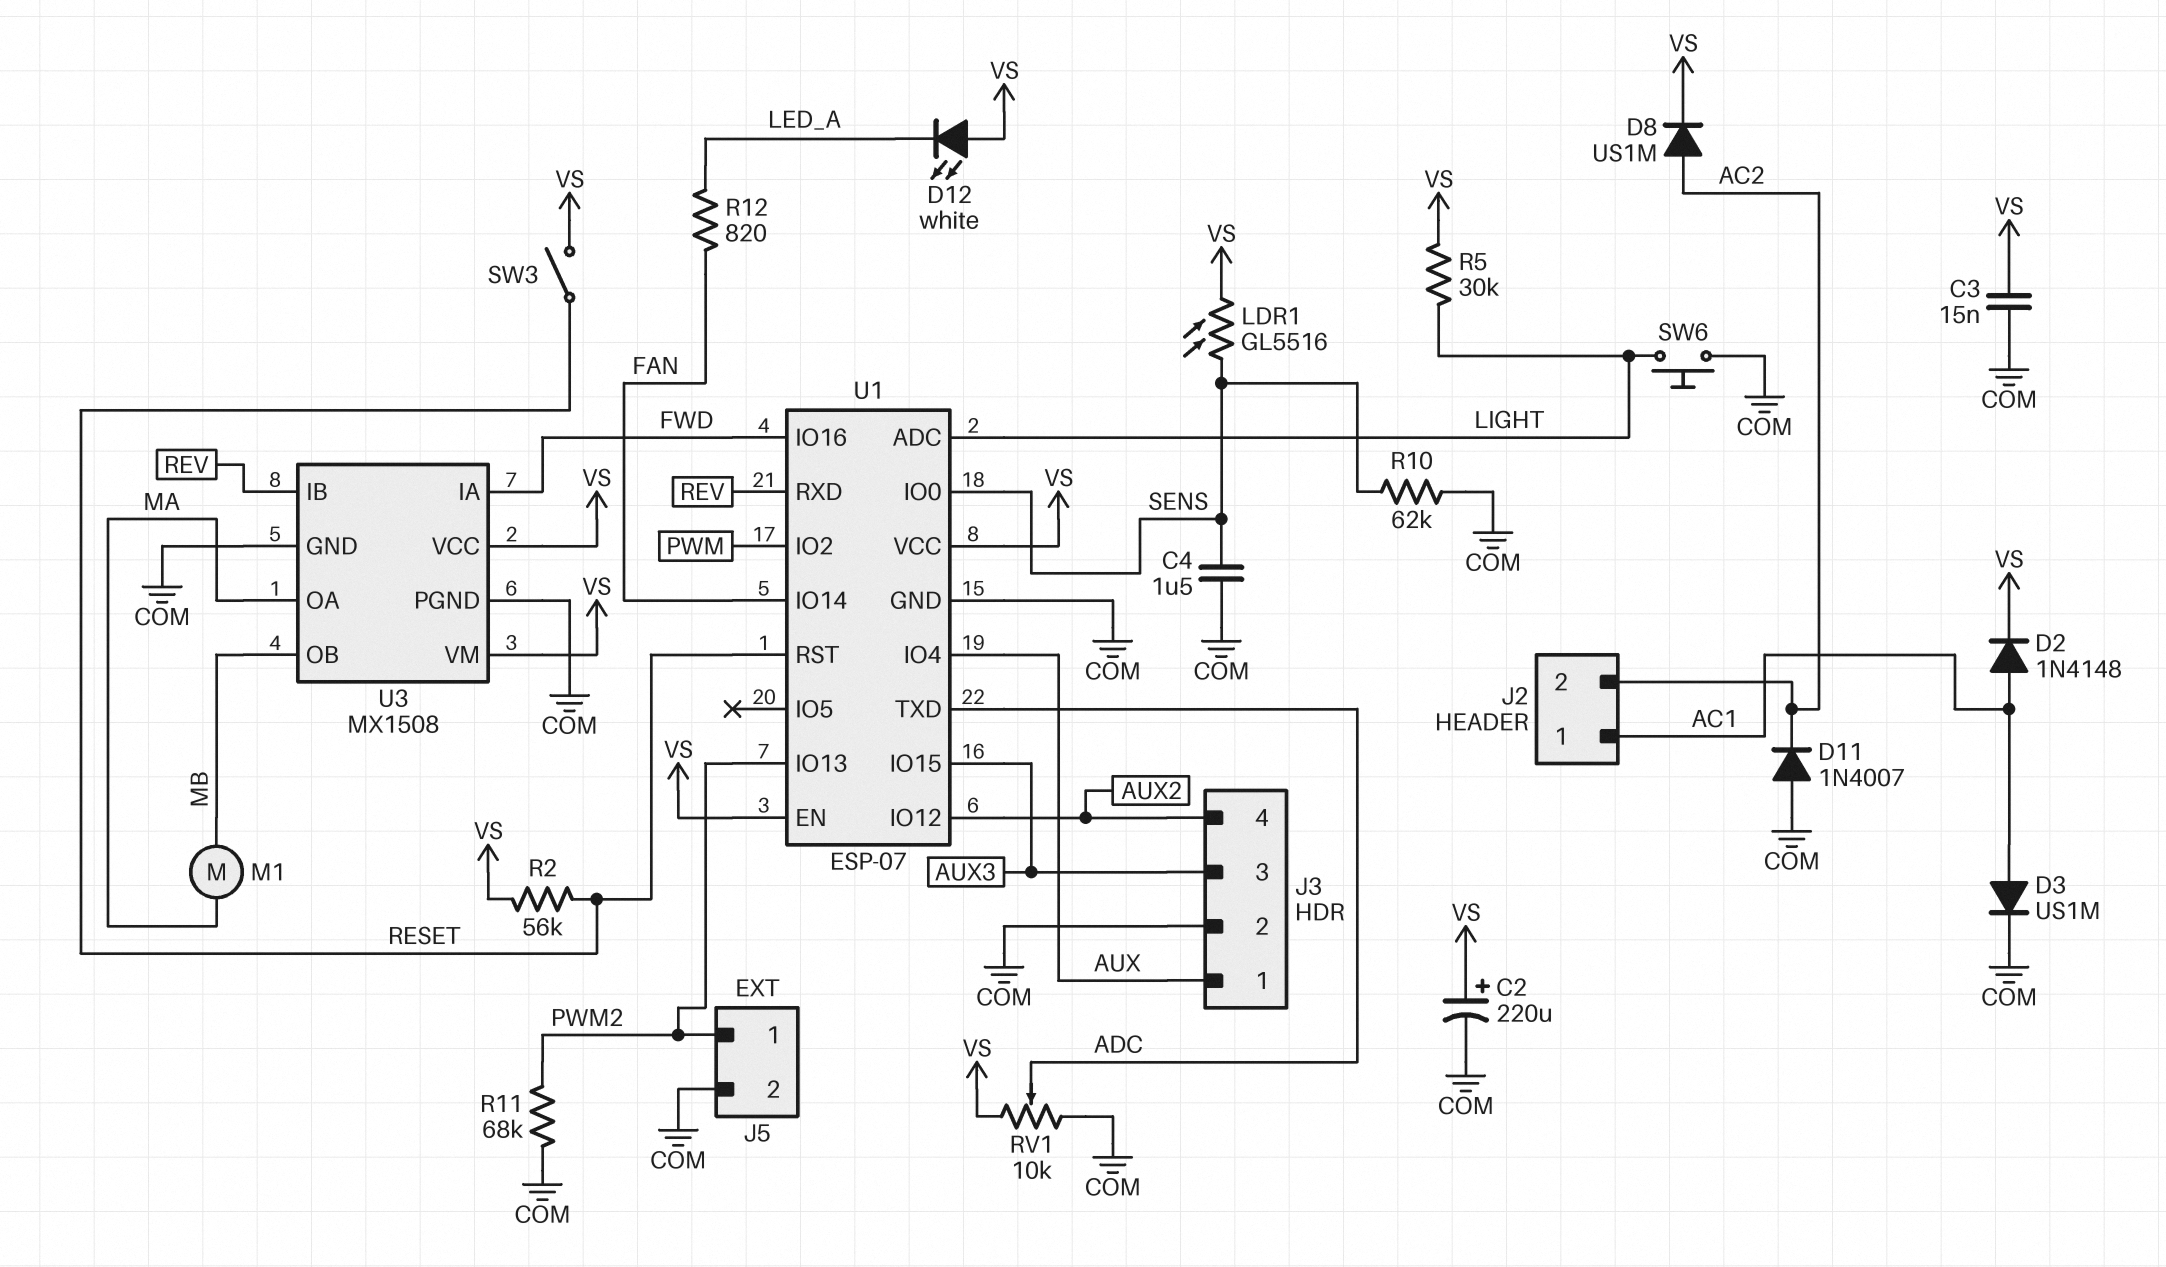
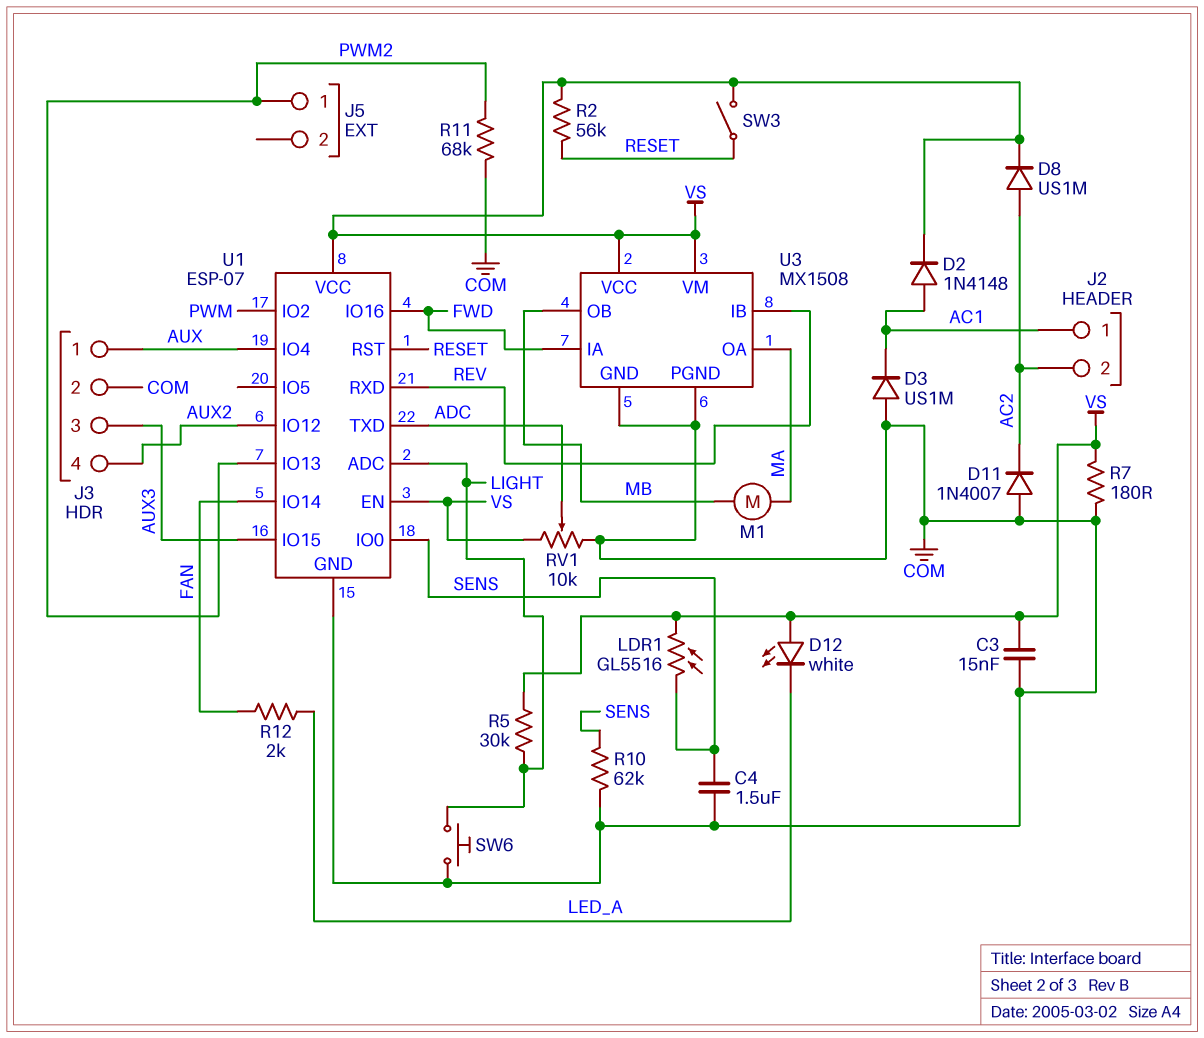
C2: 220uF (plus VS, minus COM) -> none
D3: diode US1M (A AC1, K COM) -> diode US1M (A COM, K AC1)
J5 pin 2: COM -> none
R7: none -> 180 (COM, VS)
R12: 820 (FAN, LED_A) -> 2k (FAN, LED_A)

